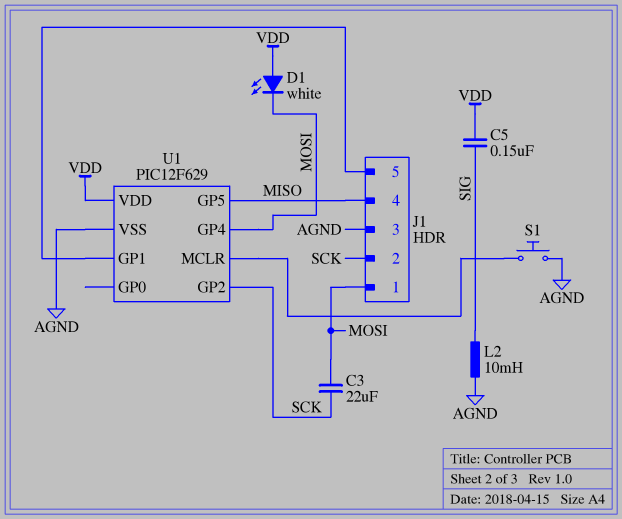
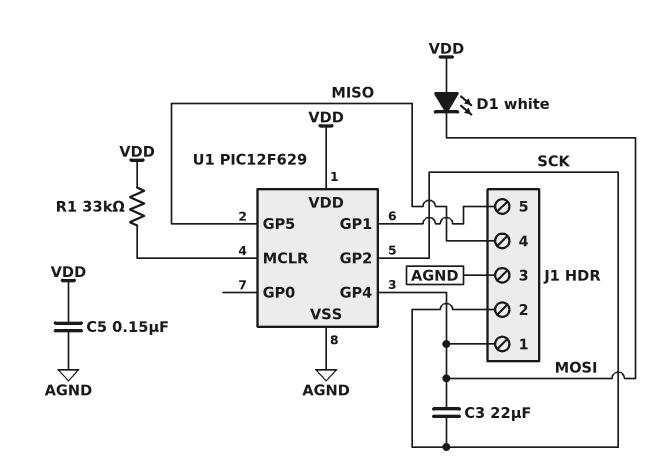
C5: 150nF (SIG, VDD) -> 150nF (AGND, VDD)
L2: 10mH (AGND, SIG) -> none
R1: none -> 33k (U1/MCLR, VDD)
S1: button (AGND, U1/MCLR) -> none

